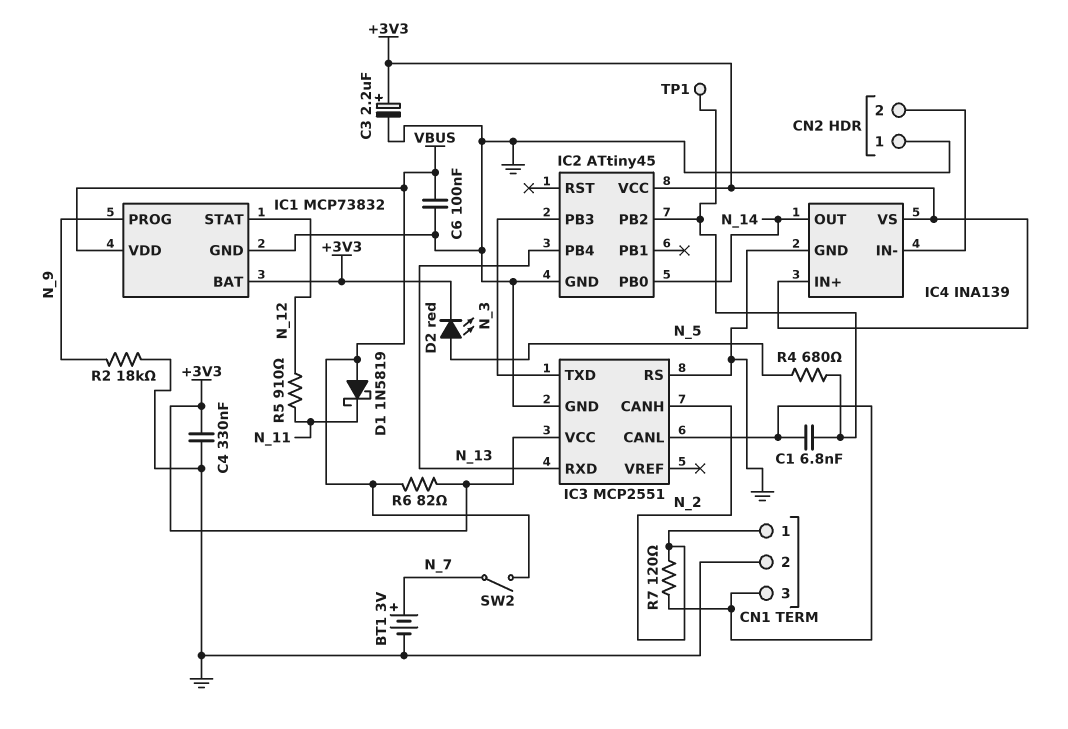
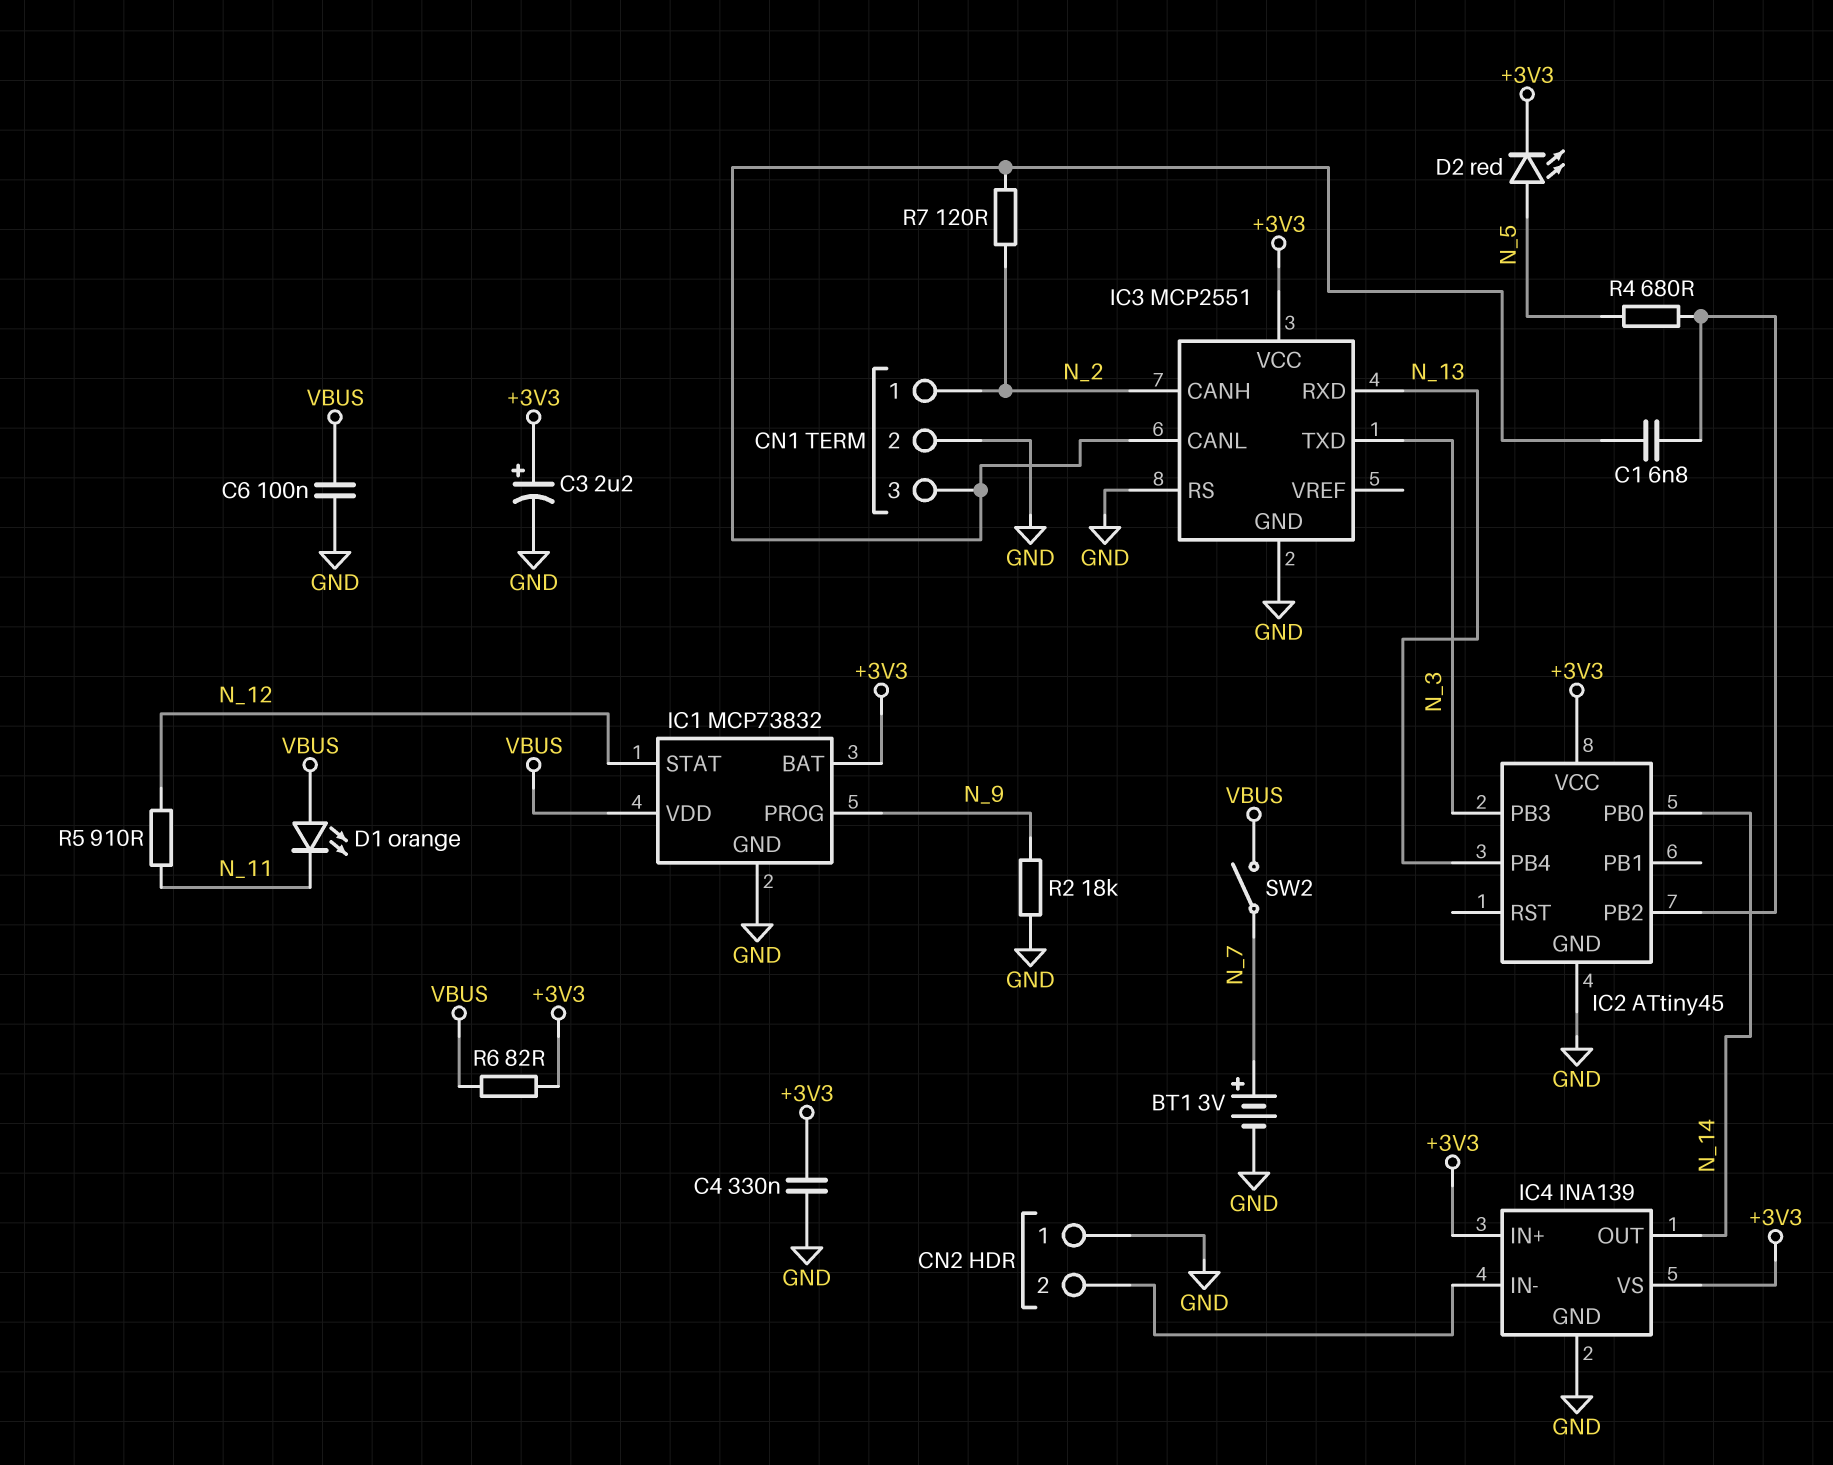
D1: schottky 1N5819 (A VBUS, K N_11) -> LED orange (A VBUS, K N_11)
TP1: test point (IC2/PB2) -> none

